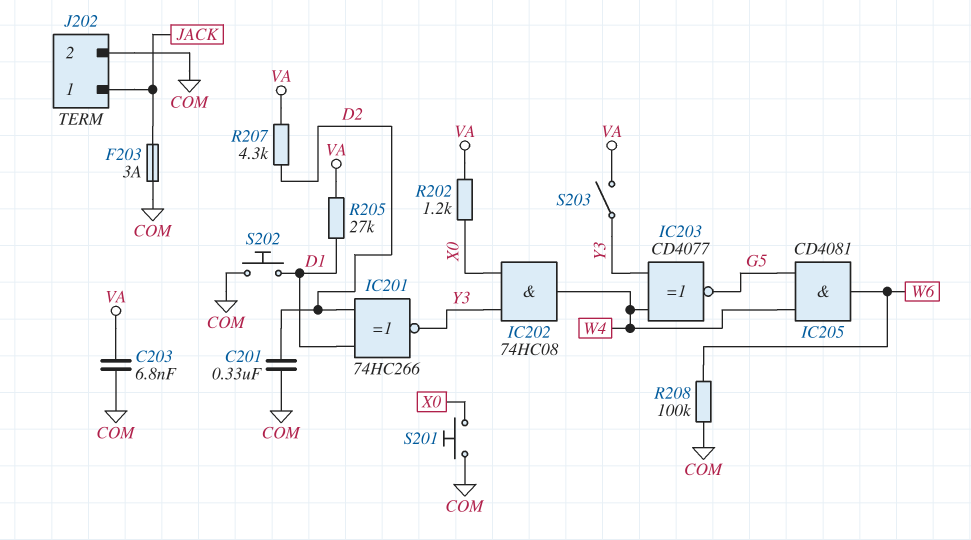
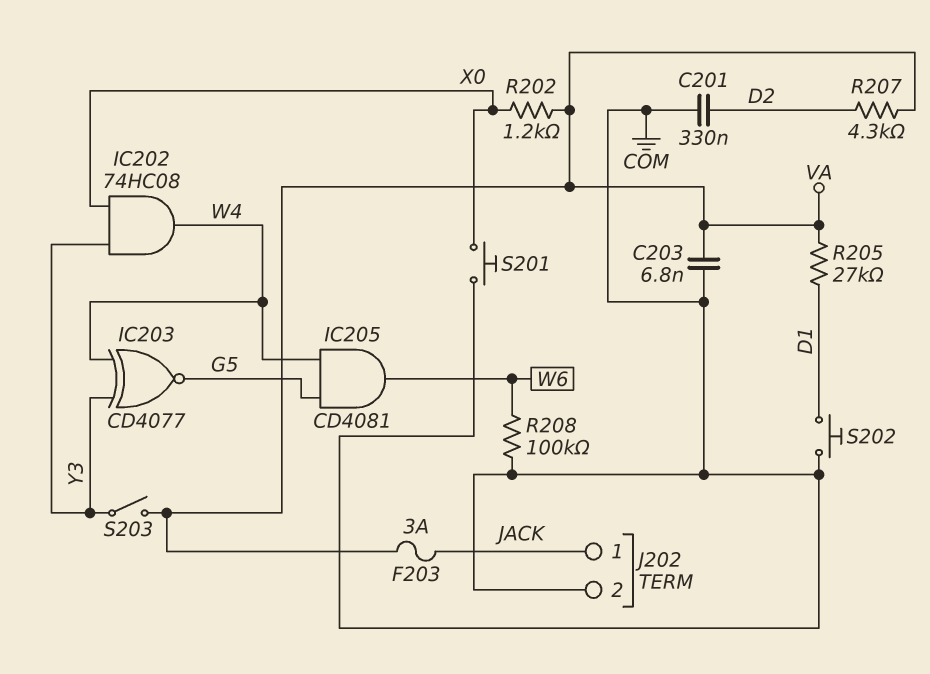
F203: 3A (COM, JACK) -> 3A (JACK, VA)
IC201: XNOR 74HC266 (in D1, in D2, out Y3) -> none

